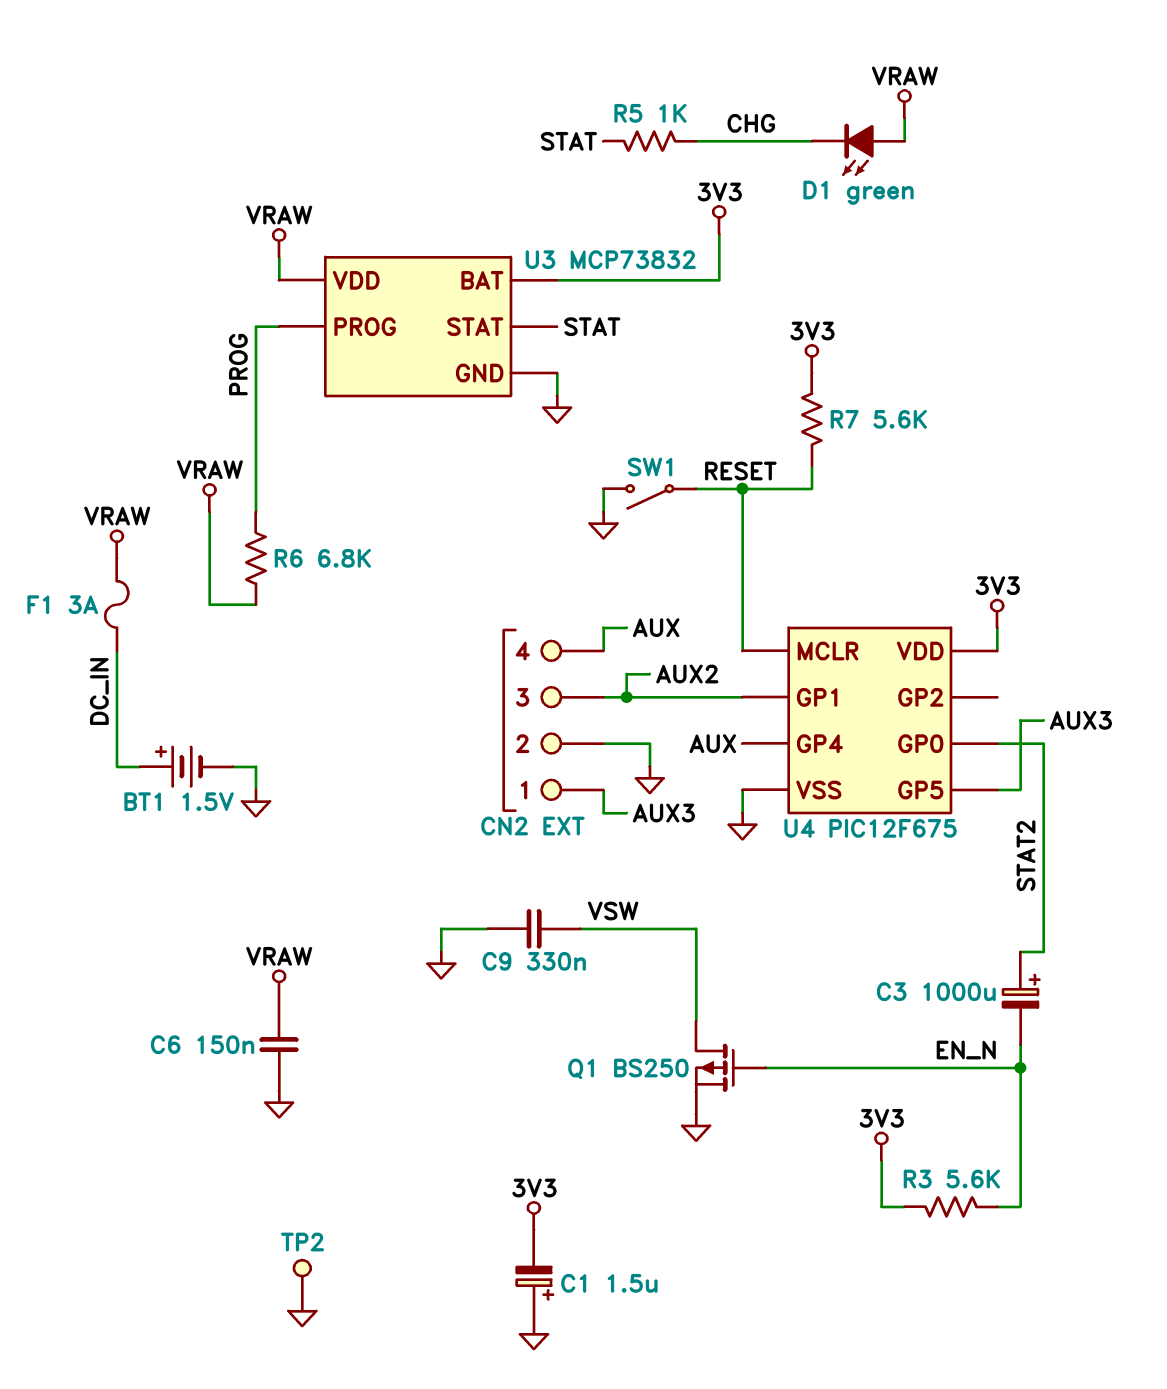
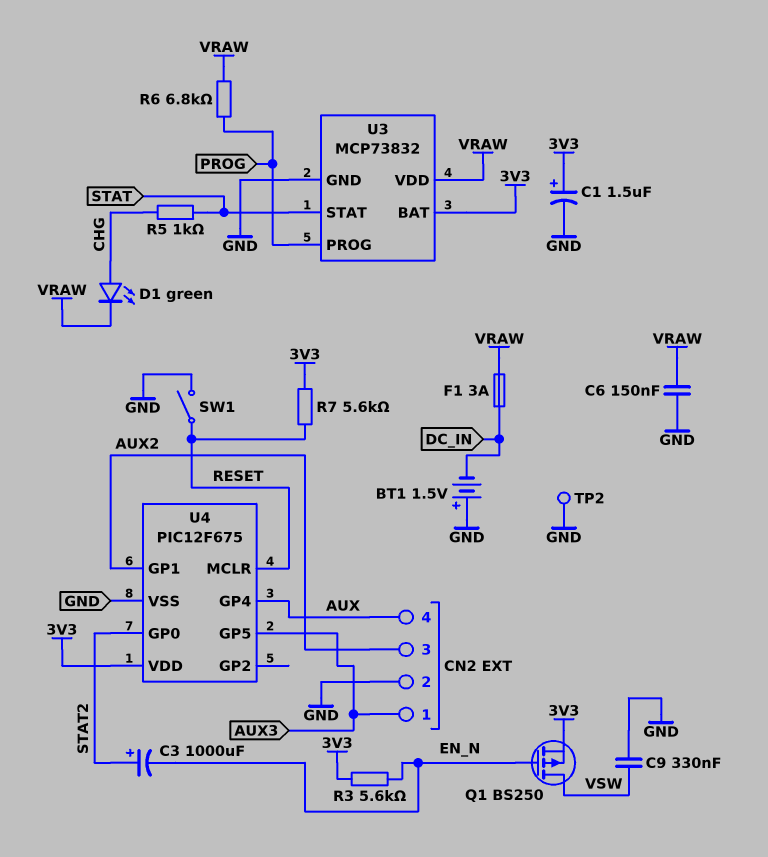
BT1: 1.5V (plus DC_IN, minus GND) -> 1.5V (plus GND, minus DC_IN)
C1: 1.5uF (plus GND, minus 3V3) -> 1.5uF (plus 3V3, minus GND)
D1: LED green (A VRAW, K CHG) -> LED green (A CHG, K VRAW)
Q1: PMOS BS250 (G EN_N, D VSW, S GND) -> PMOS BS250 (G EN_N, D VSW, S 3V3)

